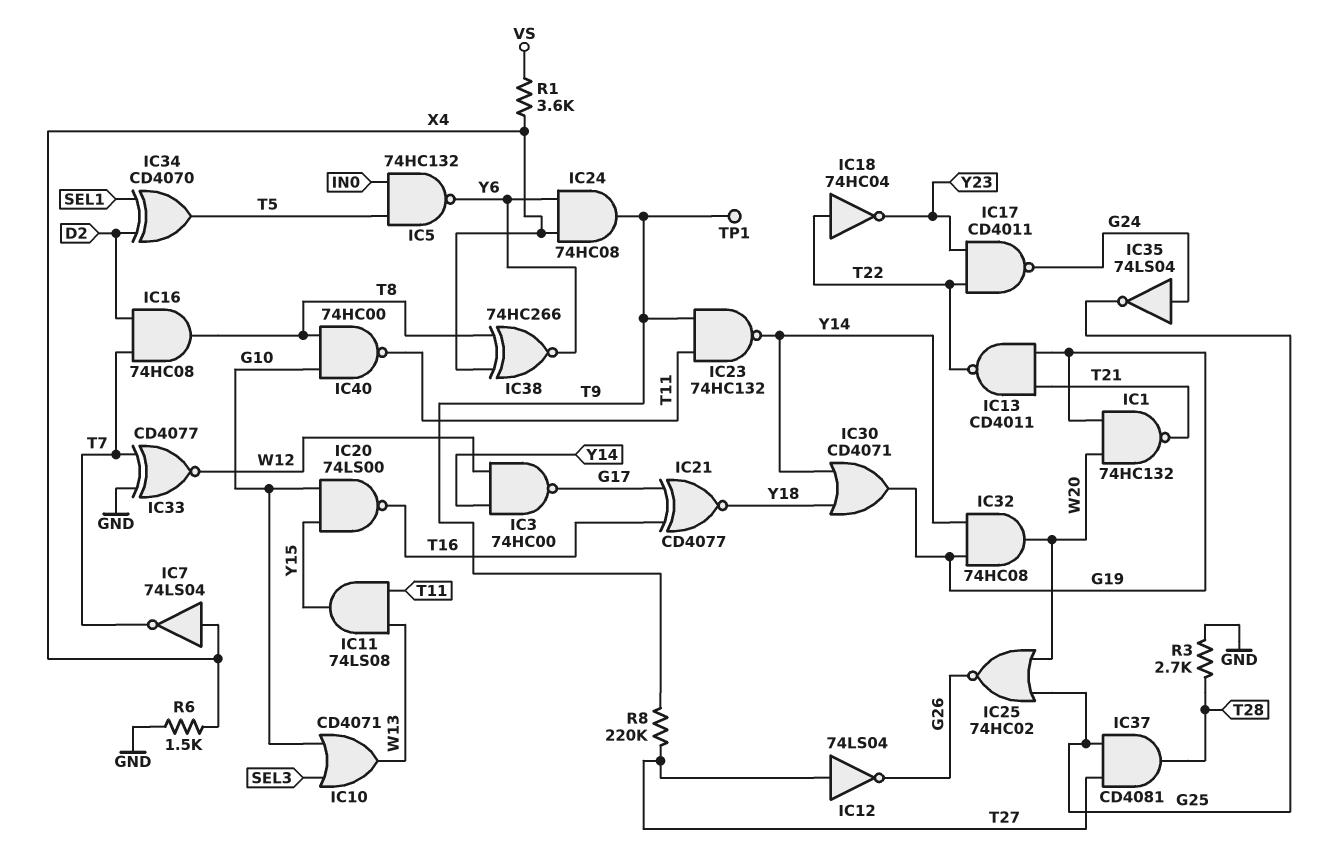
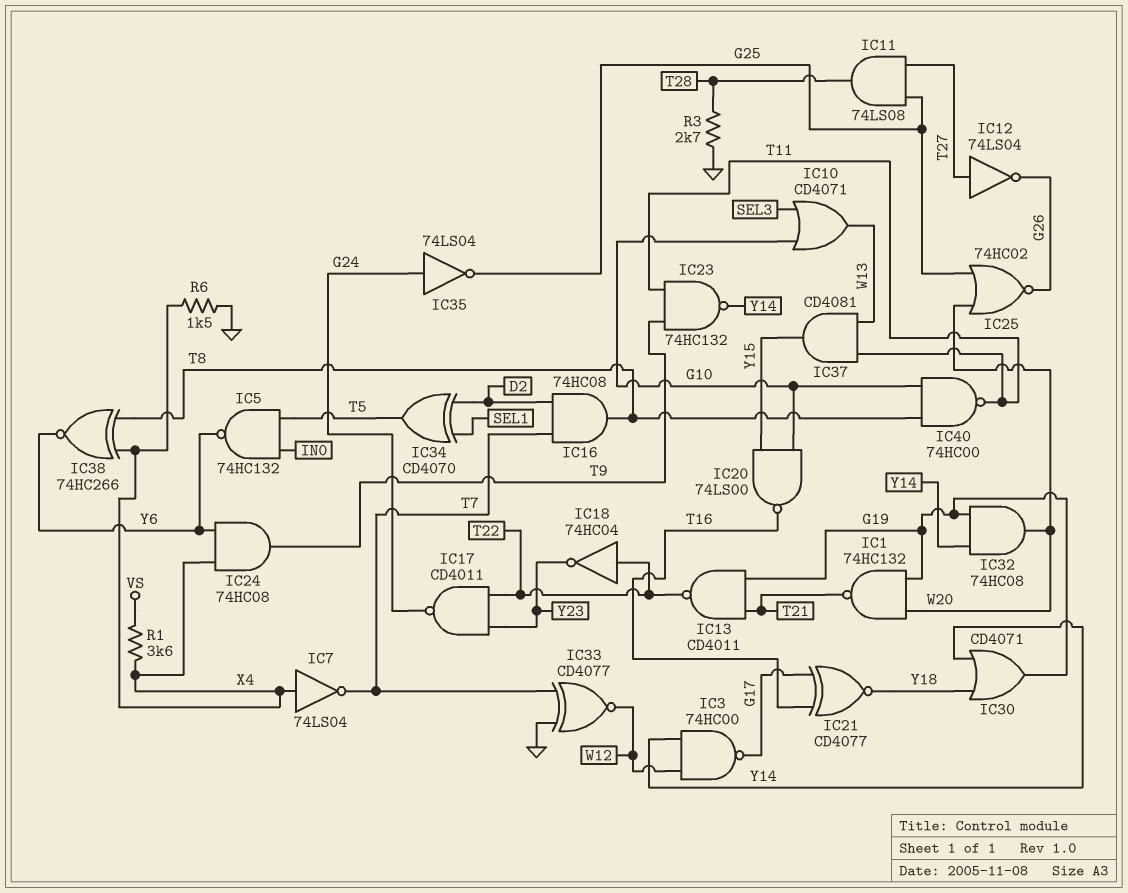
IC11: AND 74LS08 (in T11, in W13, out Y15) -> AND 74LS08 (in G25, in T27, out T28)
IC37: AND CD4081 (in G25, in T27, out T28) -> AND CD4081 (in T11, in W13, out Y15)
R8: 220k (T9, T27) -> none
TP1: test point (T9) -> none

